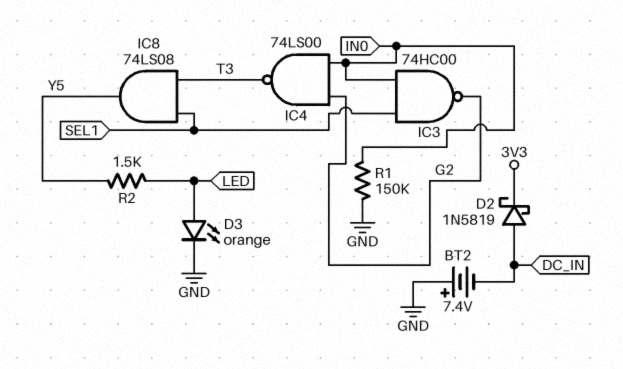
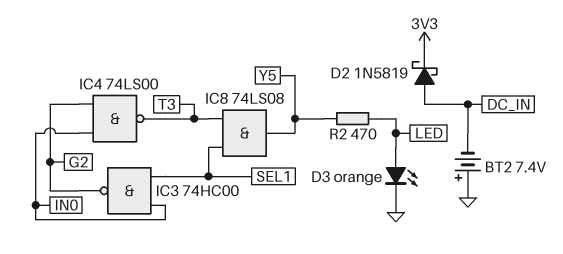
R1: 150k (GND, IN0) -> none
R2: 1.5k (LED, Y5) -> 470 (LED, Y5)

